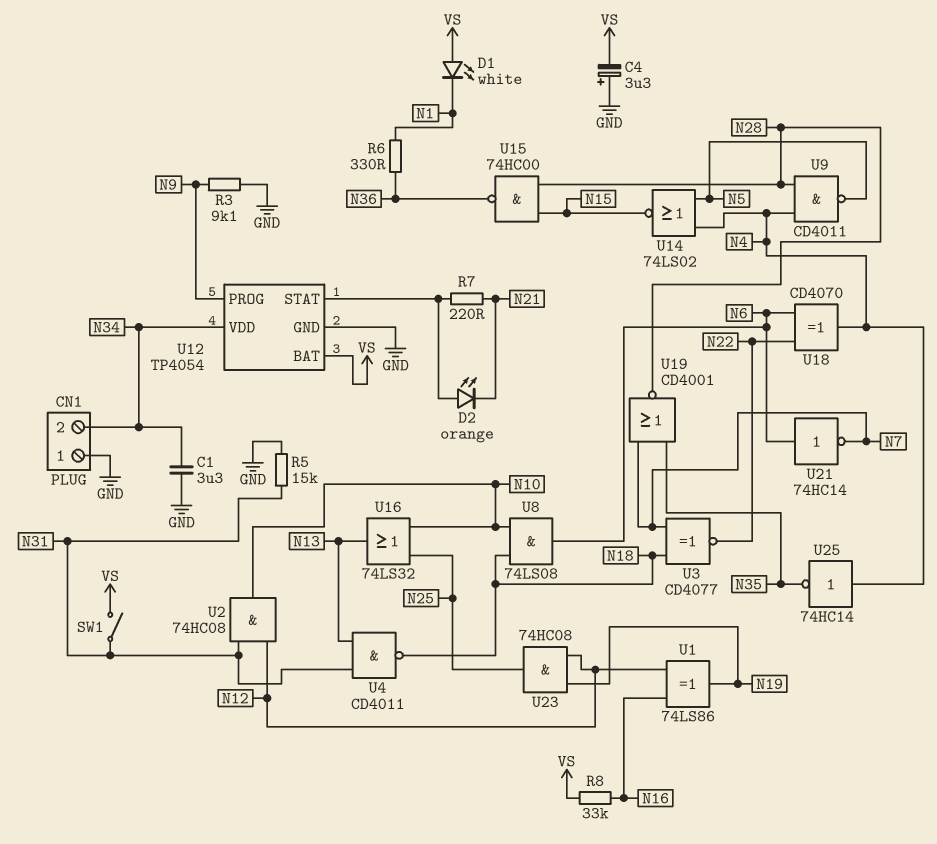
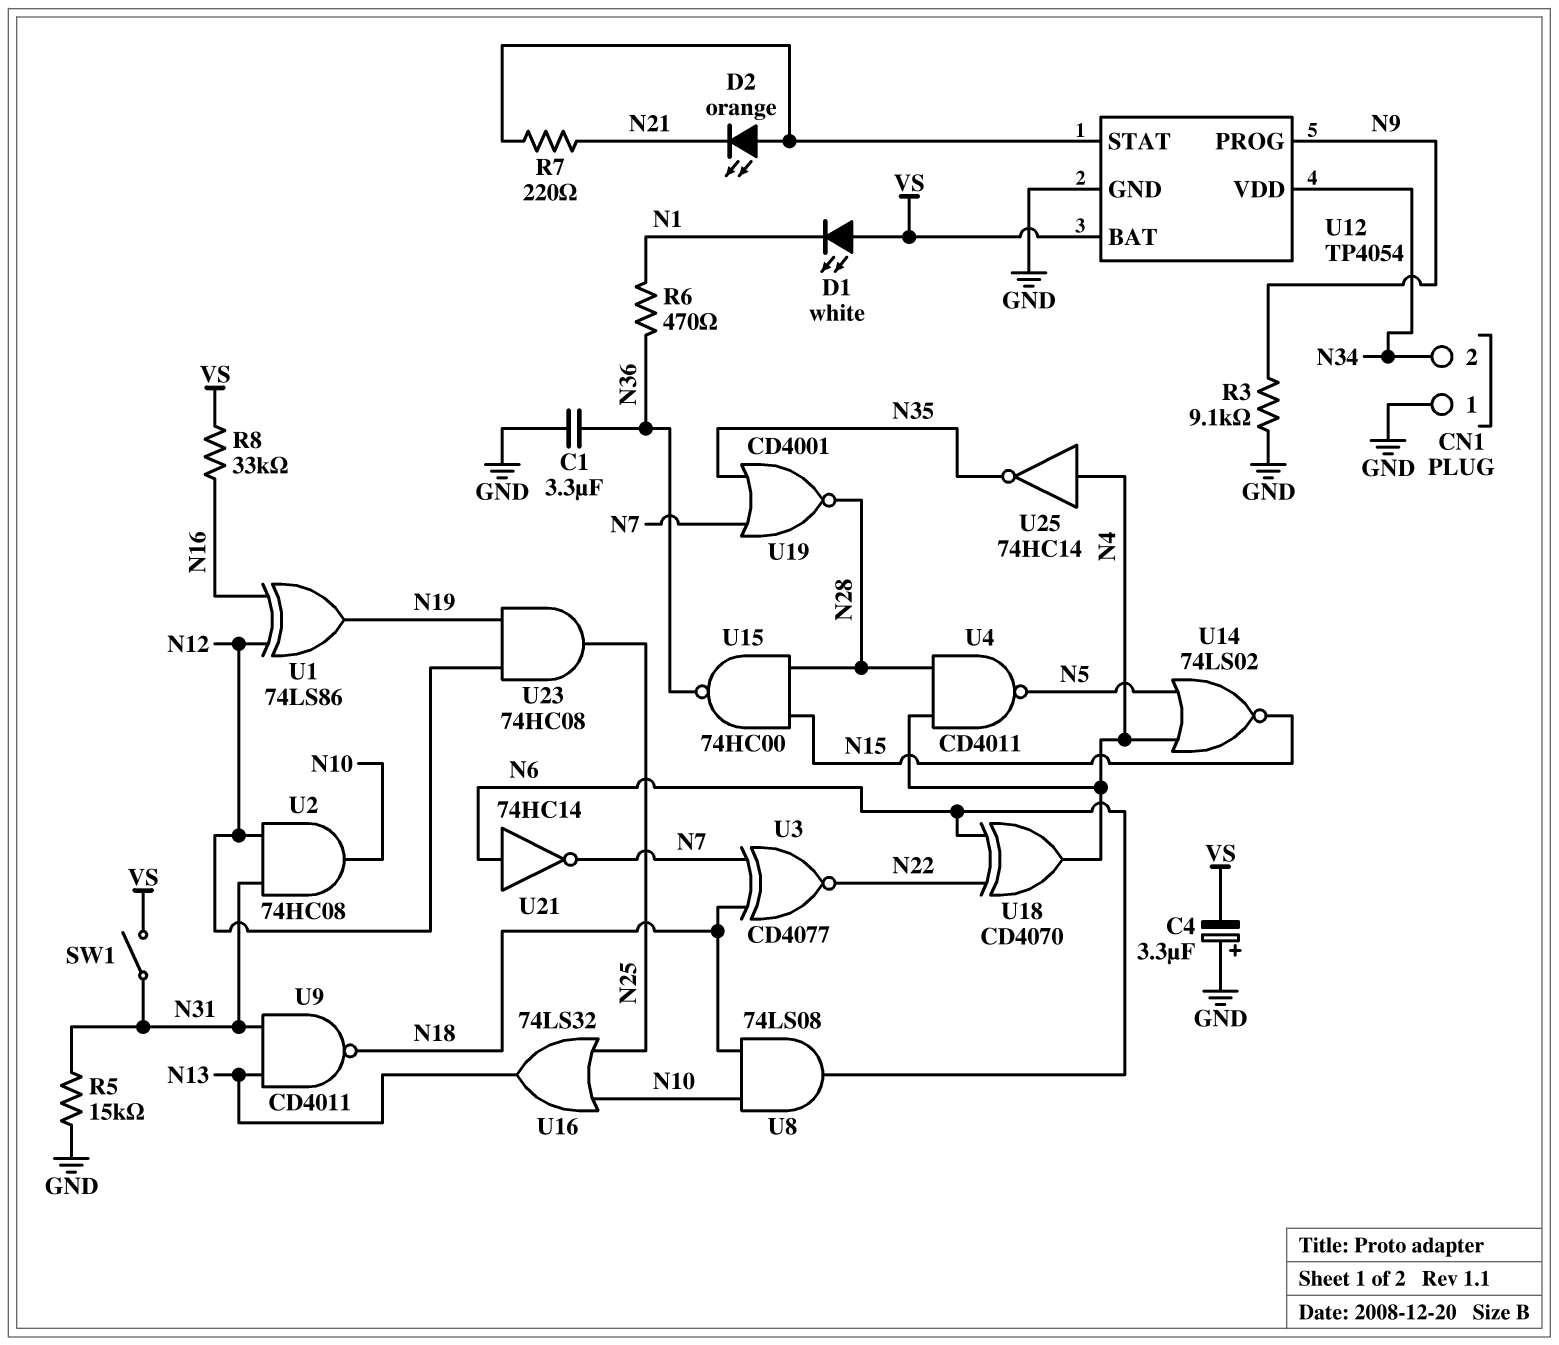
C1: 3.3uF (GND, N34) -> 3.3uF (GND, N36)
R6: 330 (N1, N36) -> 470 (N1, N36)
U4: NAND CD4011 (in N13, in N31, out N18) -> NAND CD4011 (in N4, in N28, out N5)
U9: NAND CD4011 (in N4, in N28, out N5) -> NAND CD4011 (in N13, in N31, out N18)

